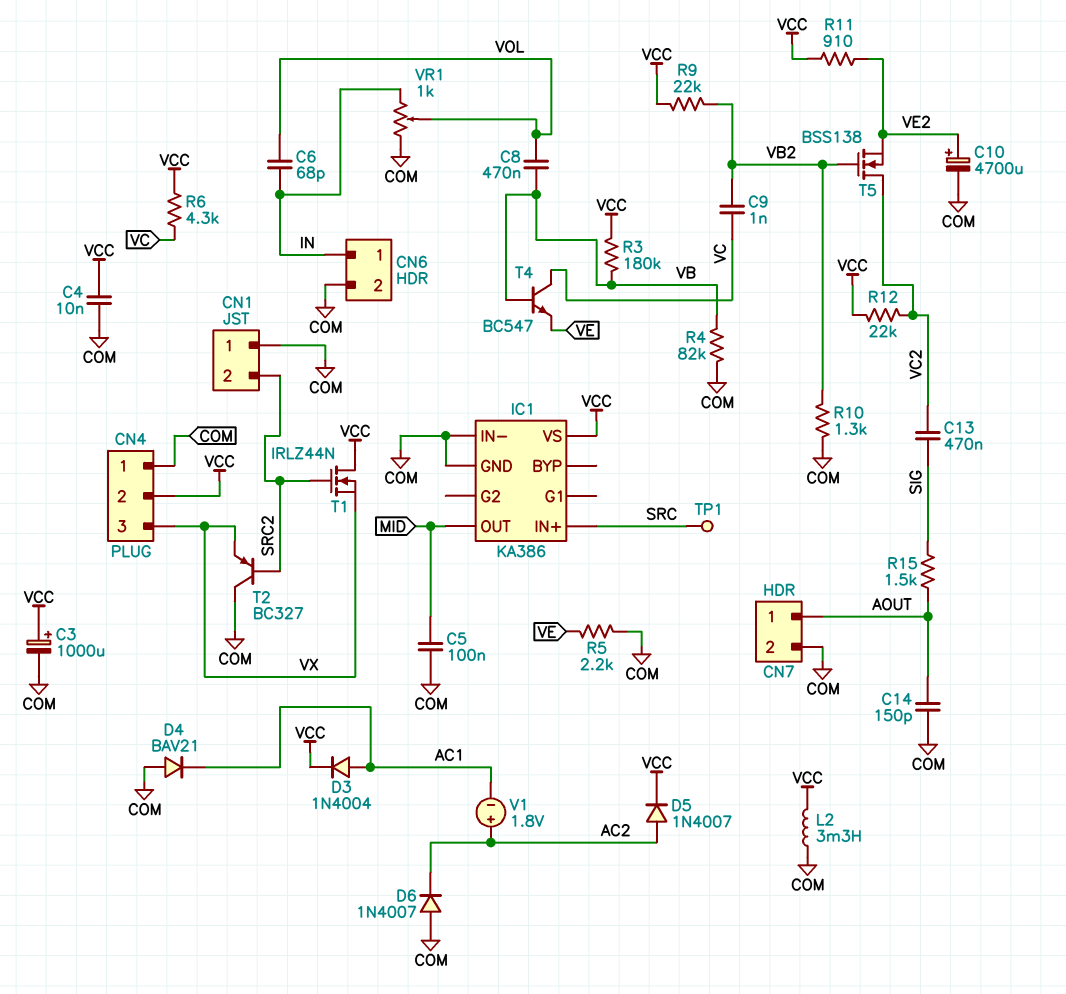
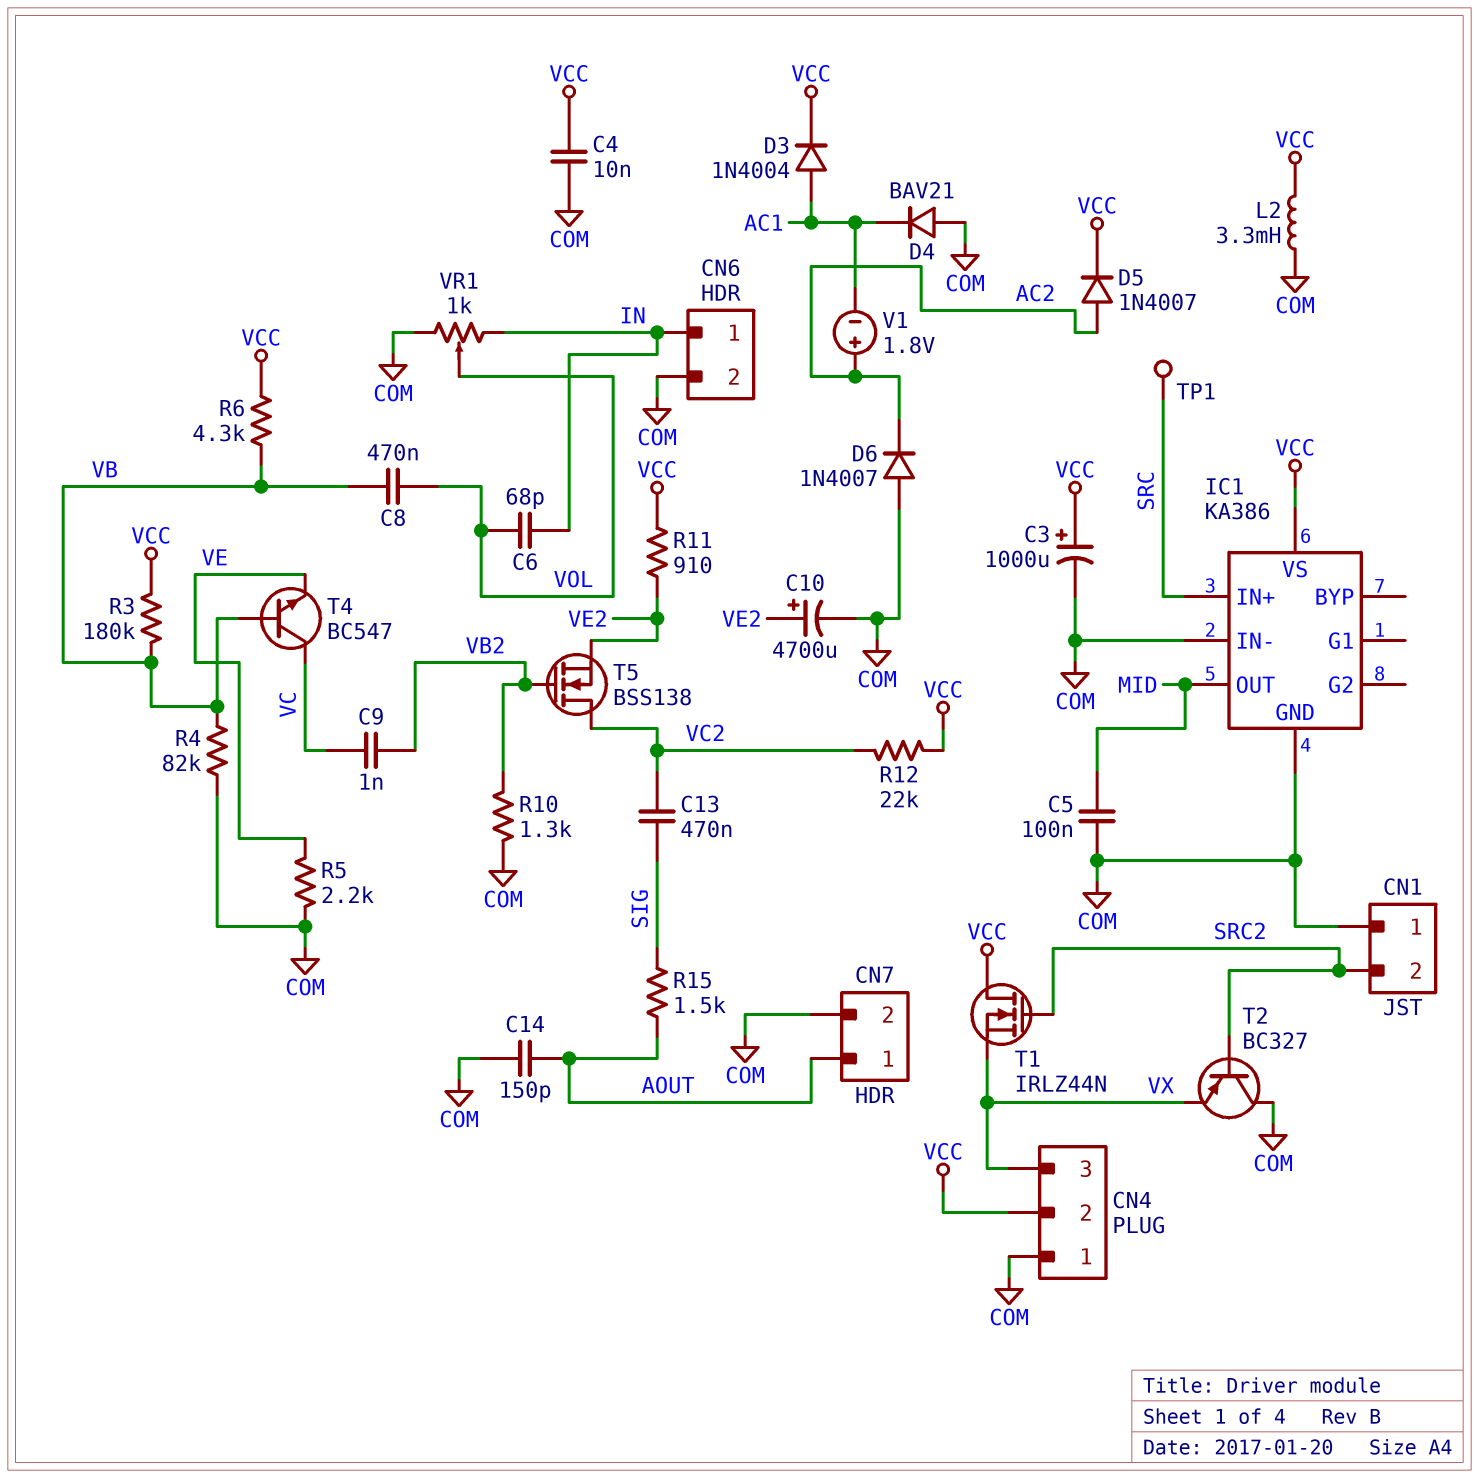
R6: 4.3k (VC, VCC) -> 4.3k (VB, VCC)
R9: 22k (VB2, VCC) -> none

